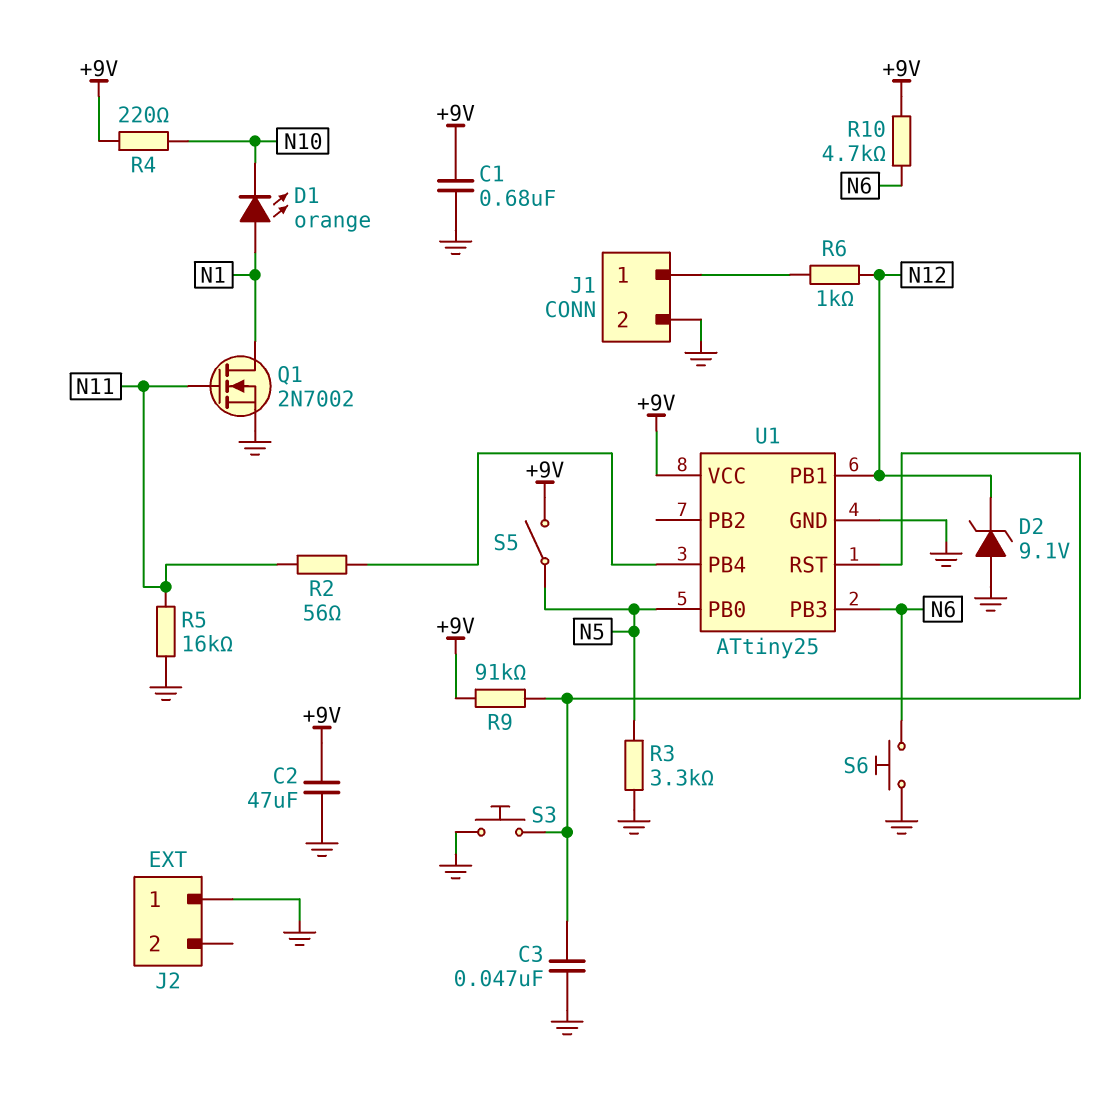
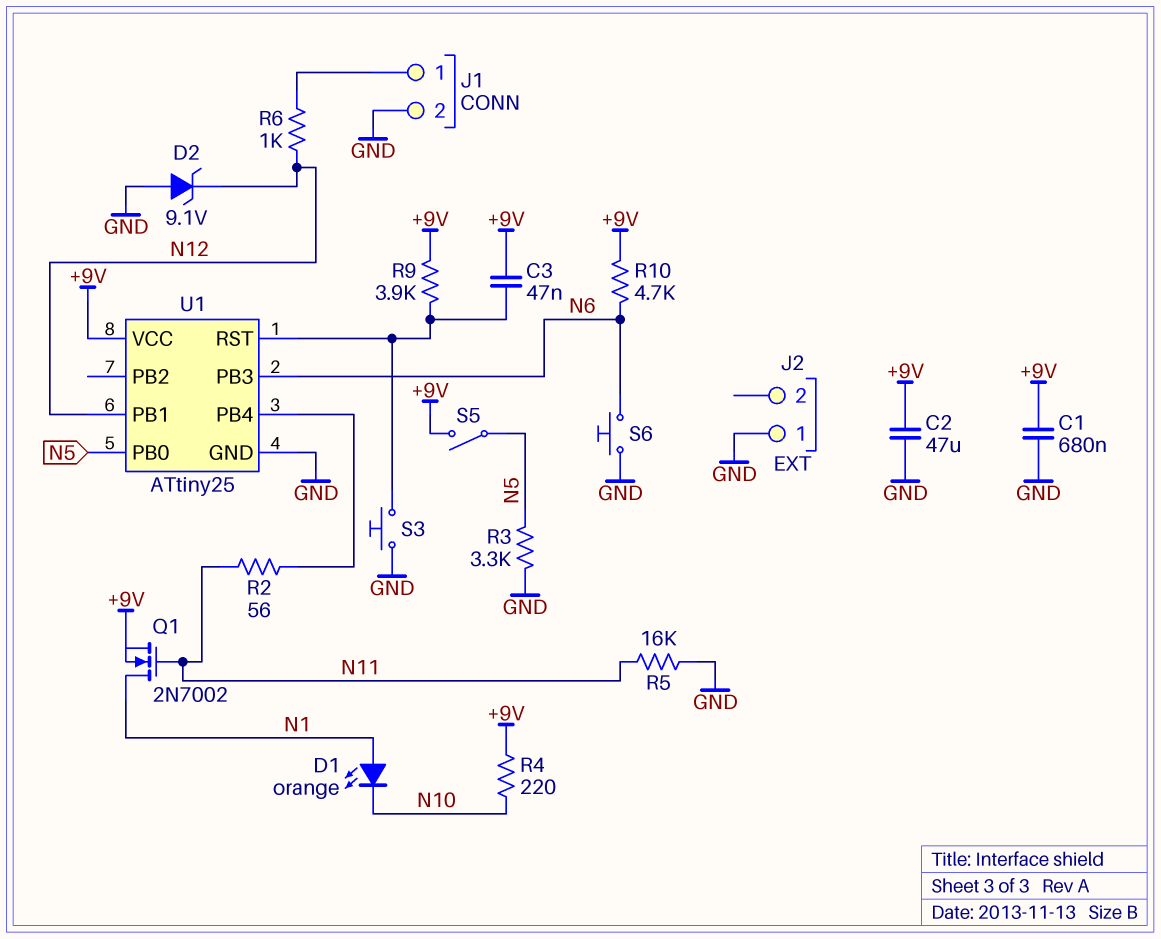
C3: 47nF (GND, U1/RST) -> 47nF (+9V, U1/RST)
Q1: NMOS 2N7002 (G N11, D N1, S GND) -> NMOS 2N7002 (G N11, D N1, S +9V)
R9: 91k (+9V, U1/RST) -> 3.9k (+9V, U1/RST)

